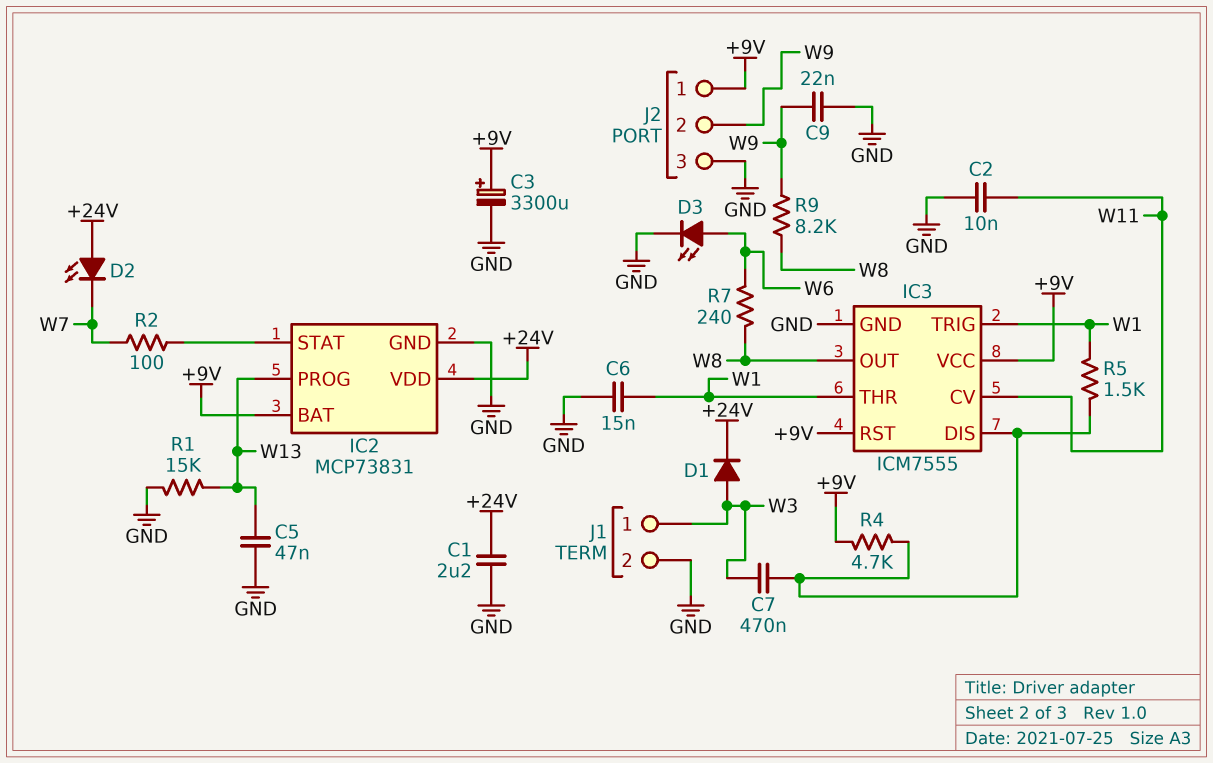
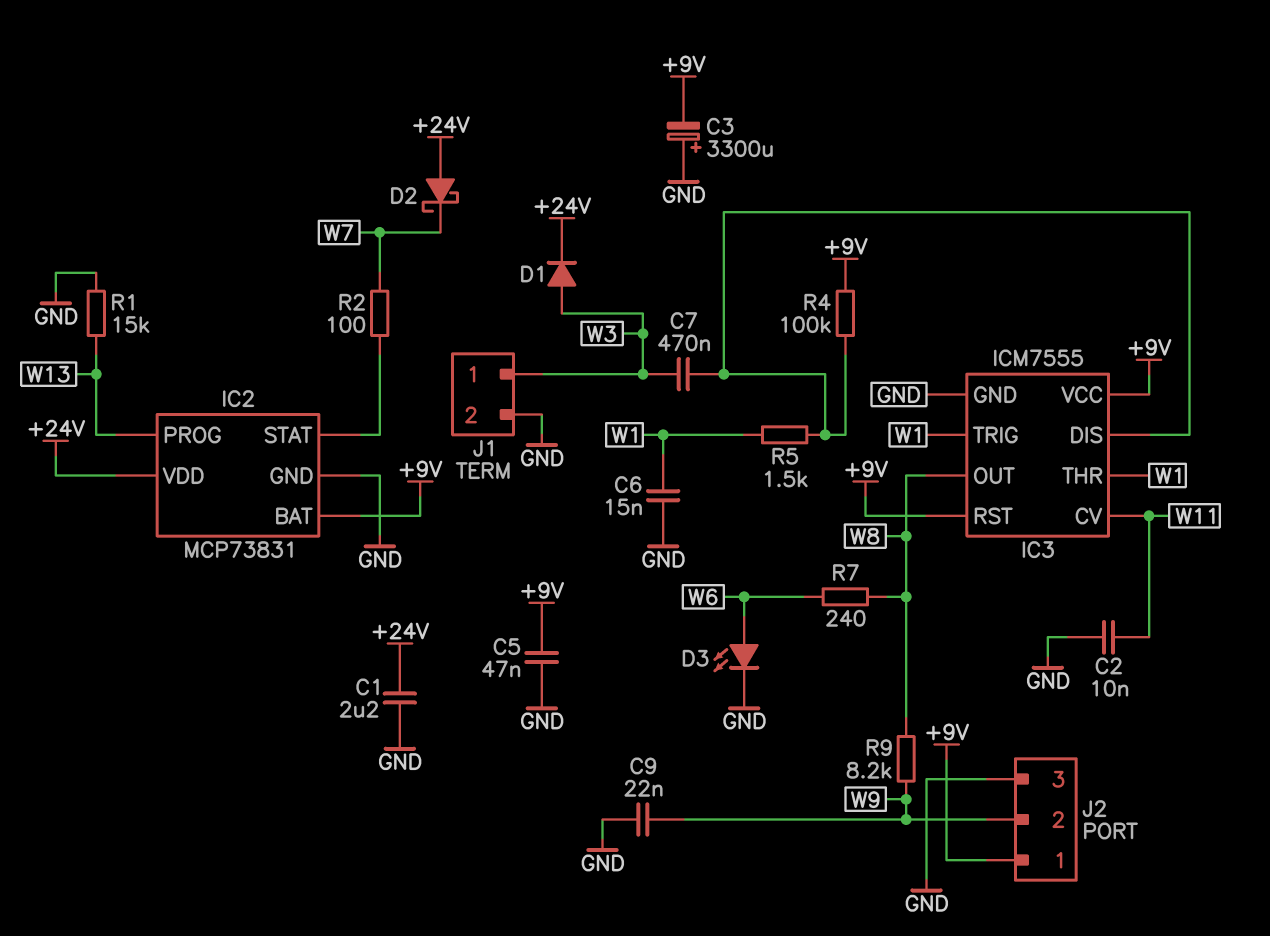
C3: 3300uF (plus +9V, minus GND) -> 3300uF (plus GND, minus +9V)
C5: 47nF (GND, W13) -> 47nF (+9V, GND)
D2: LED (A +24V, K W7) -> schottky (A +24V, K W7)
R4: 4.7k (+9V, IC3/DIS) -> 100k (+9V, IC3/DIS)

